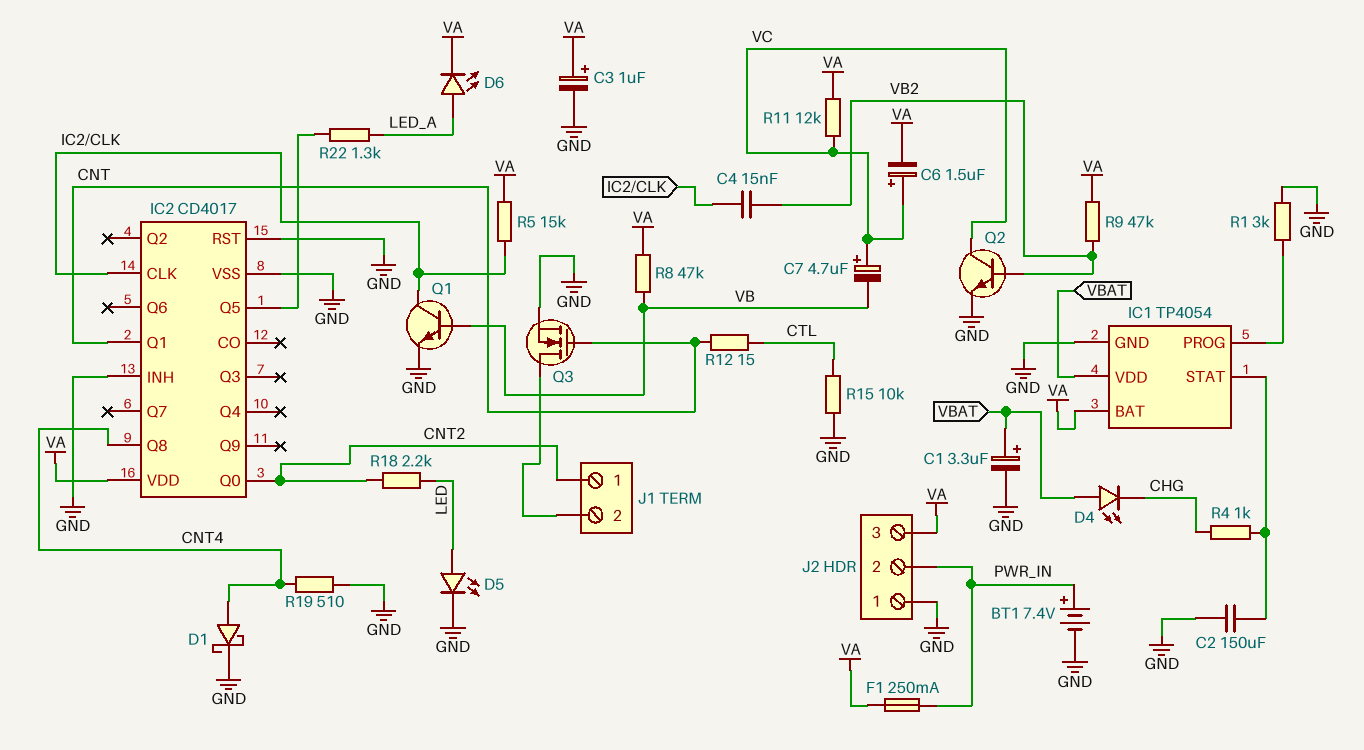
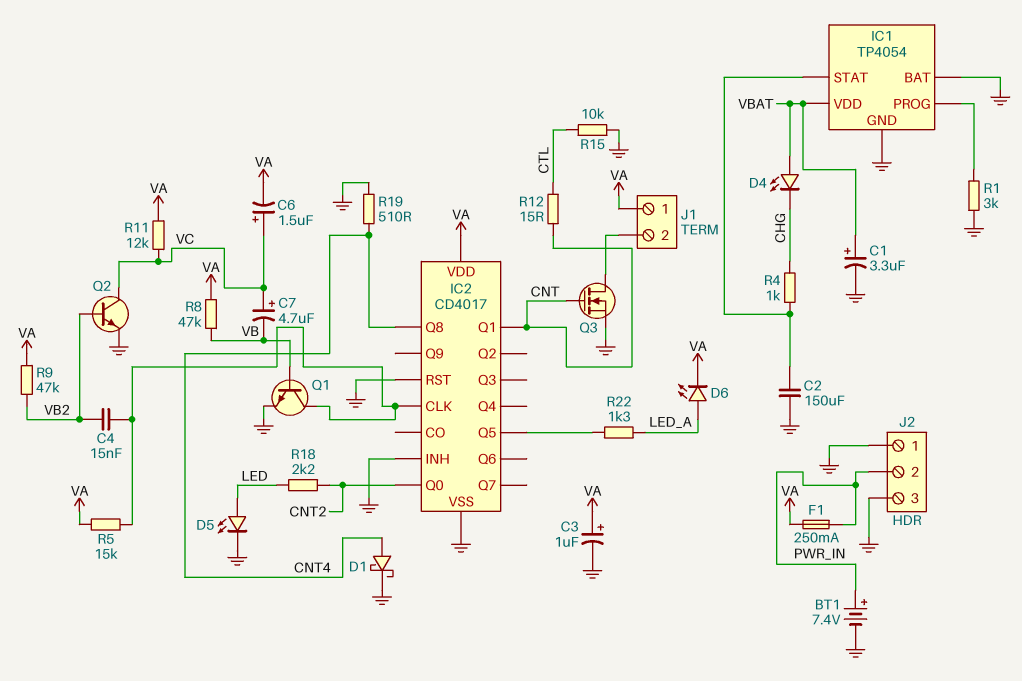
IC1 pin BAT: VA -> GND
J1 pin 1: CNT2 -> VA
J2 pin 3: VA -> GND

